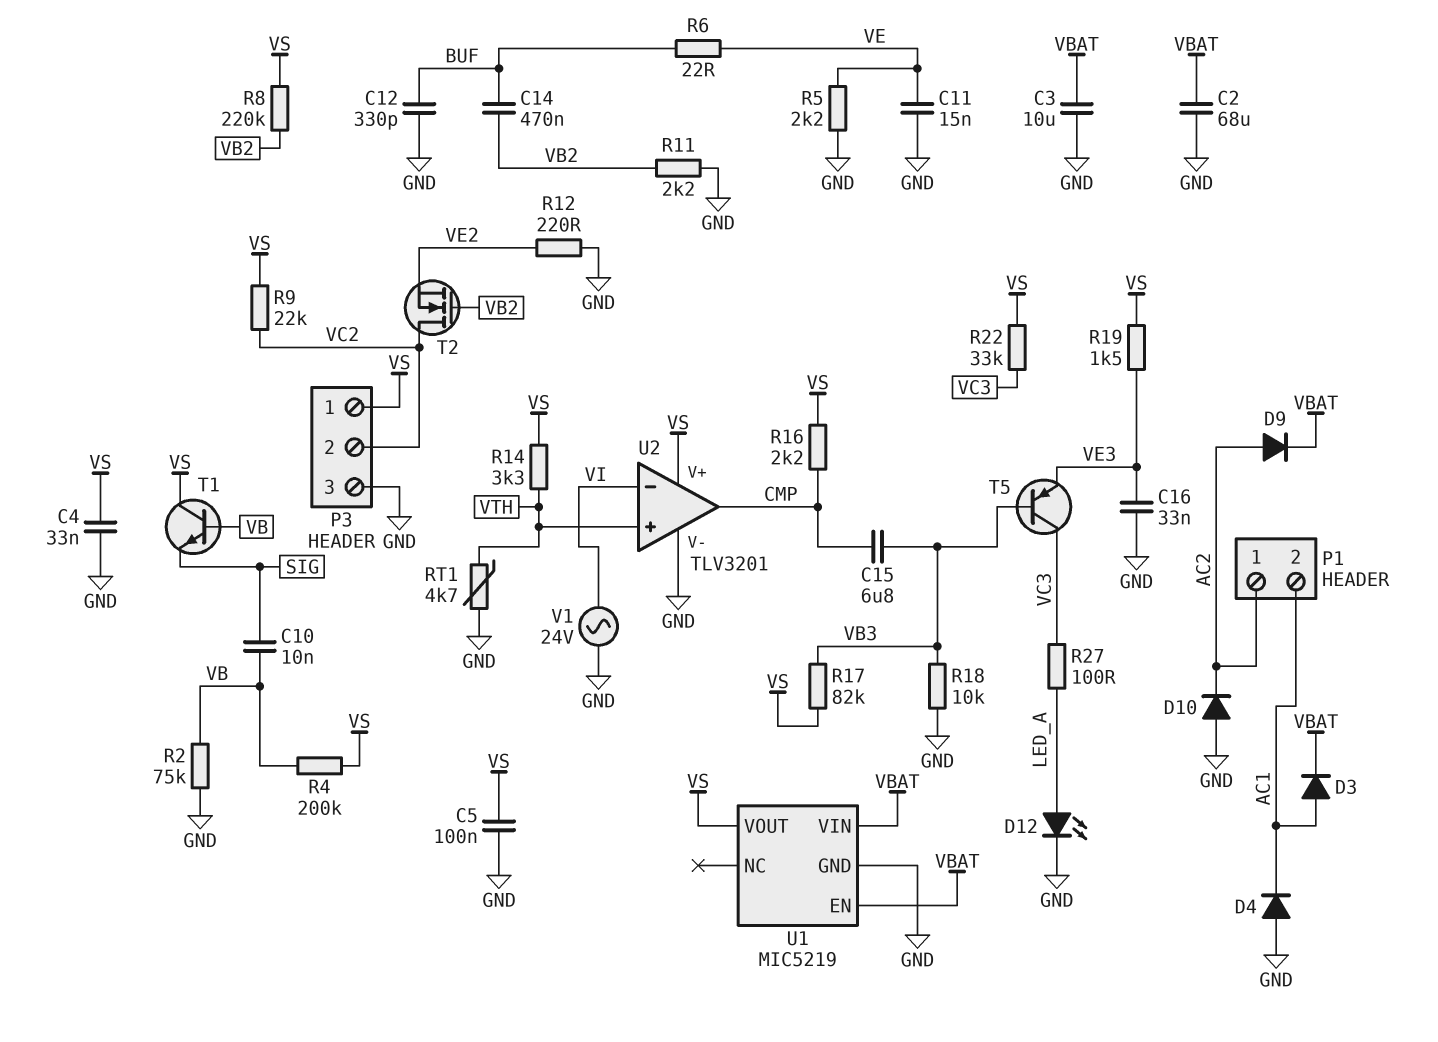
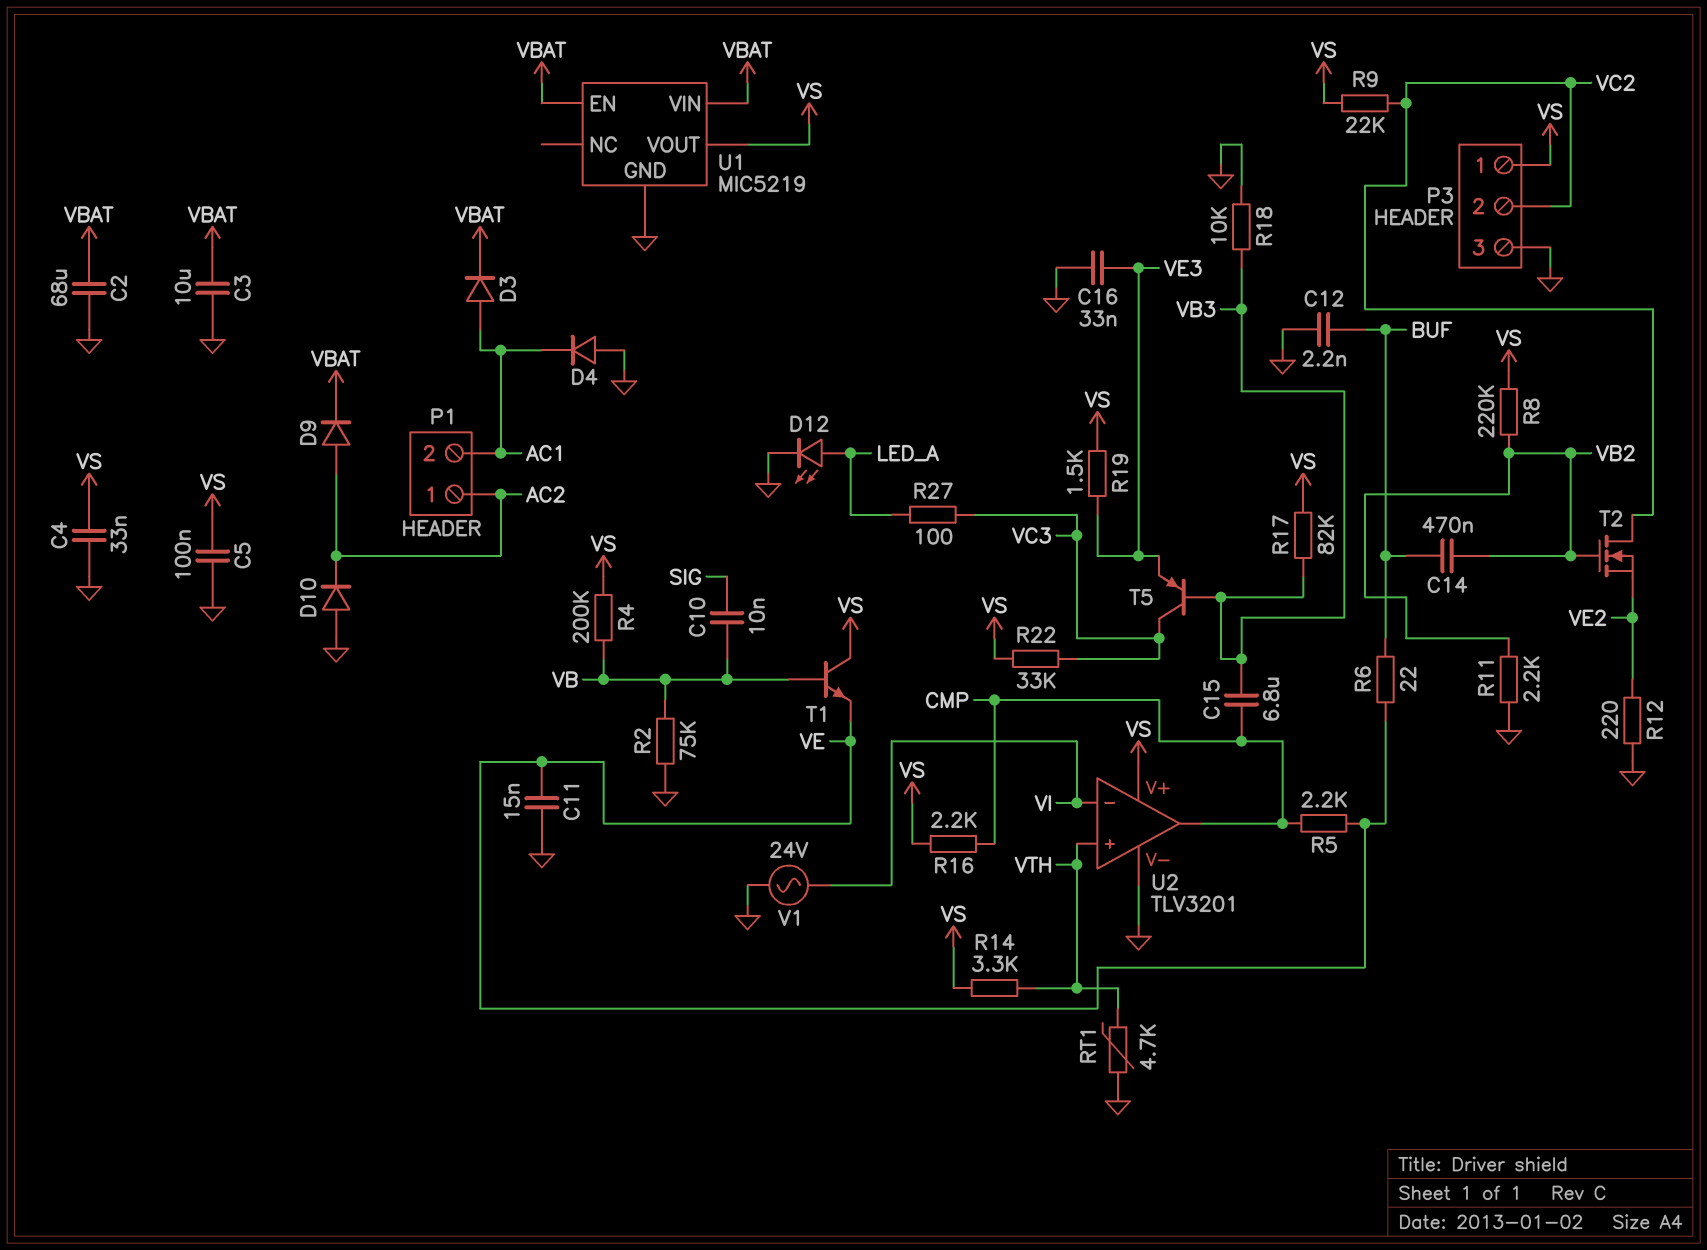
C12: 330pF (BUF, GND) -> 2.2nF (BUF, GND)
R5: 2.2k (GND, VE) -> 2.2k (CMP, VE)
T1: NPN (B VB, C VS, E SIG) -> NPN (B VB, C VS, E VE)

